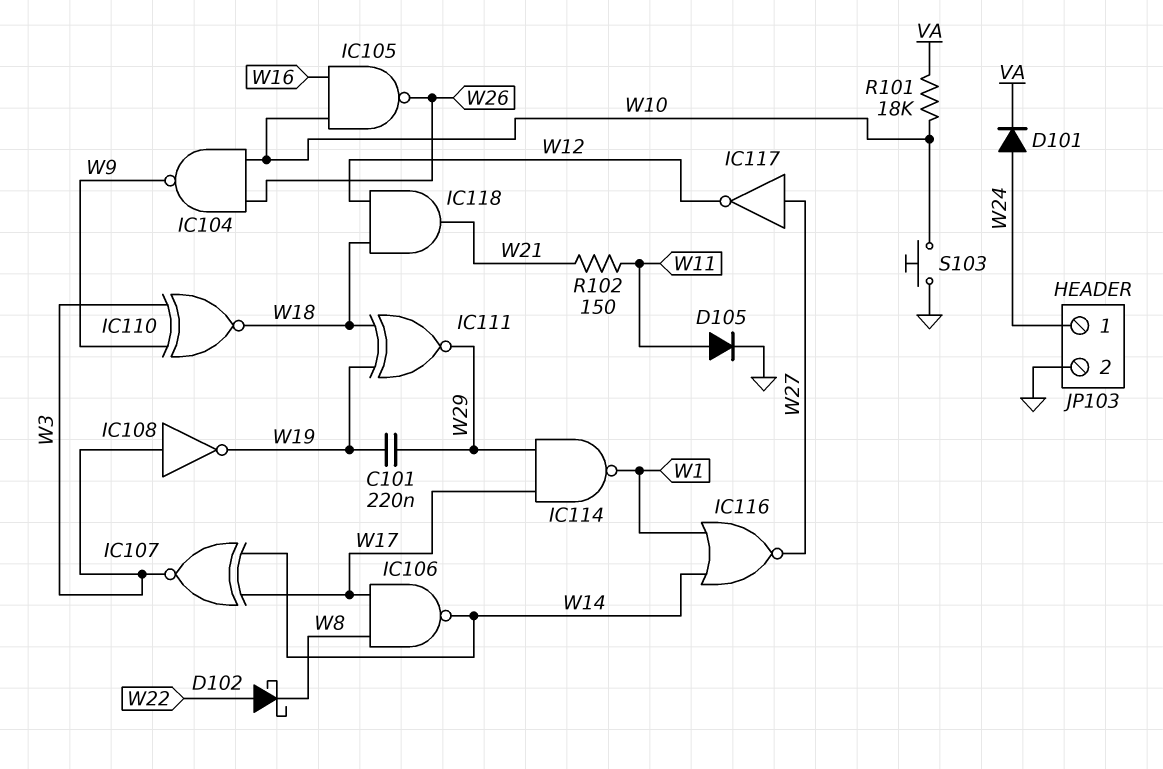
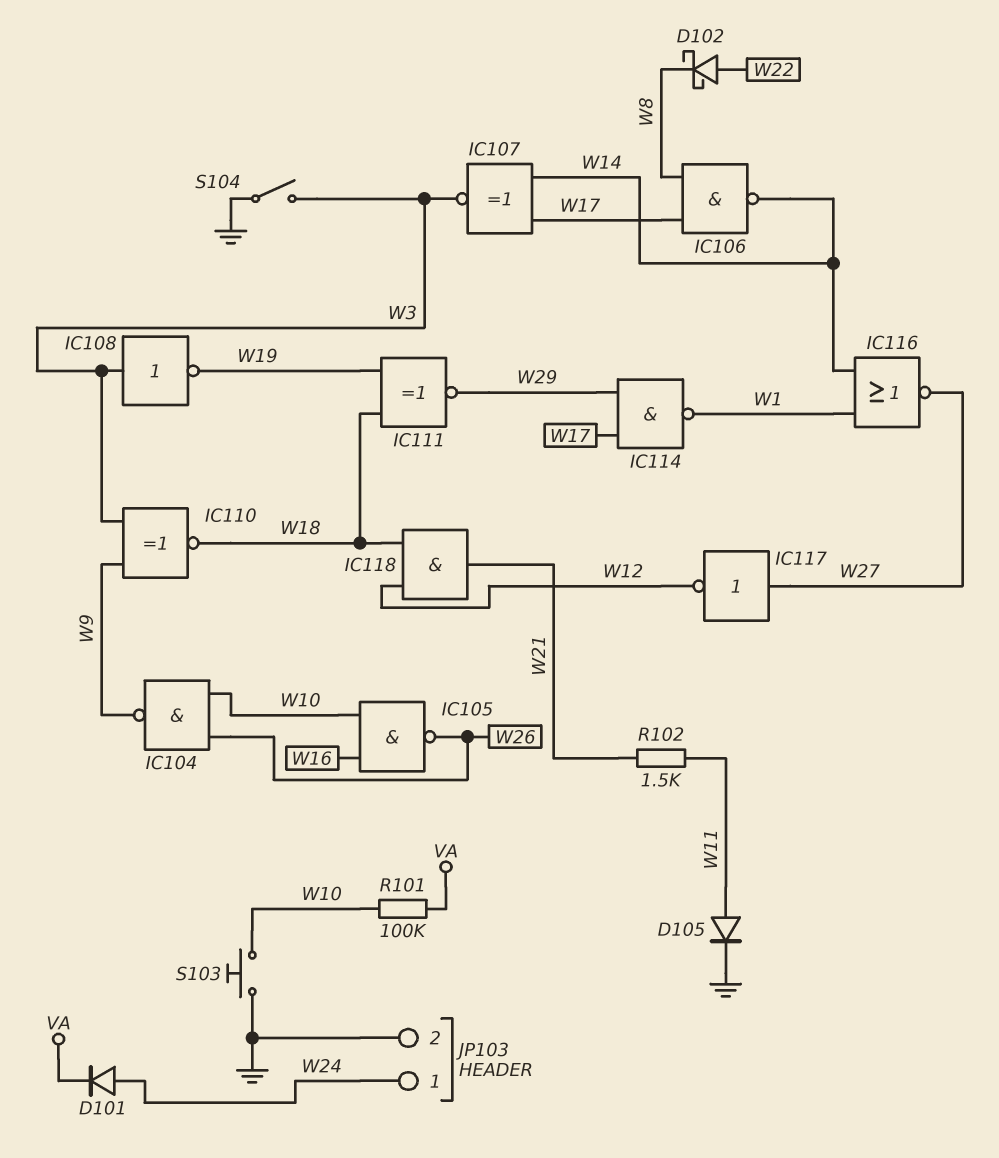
C101: 220nF (W19, W29) -> none
R101: 18k (VA, W10) -> 100k (VA, W10)
R102: 150 (W11, W21) -> 1.5k (W11, W21)
S104: none -> switch (GND, W3)

